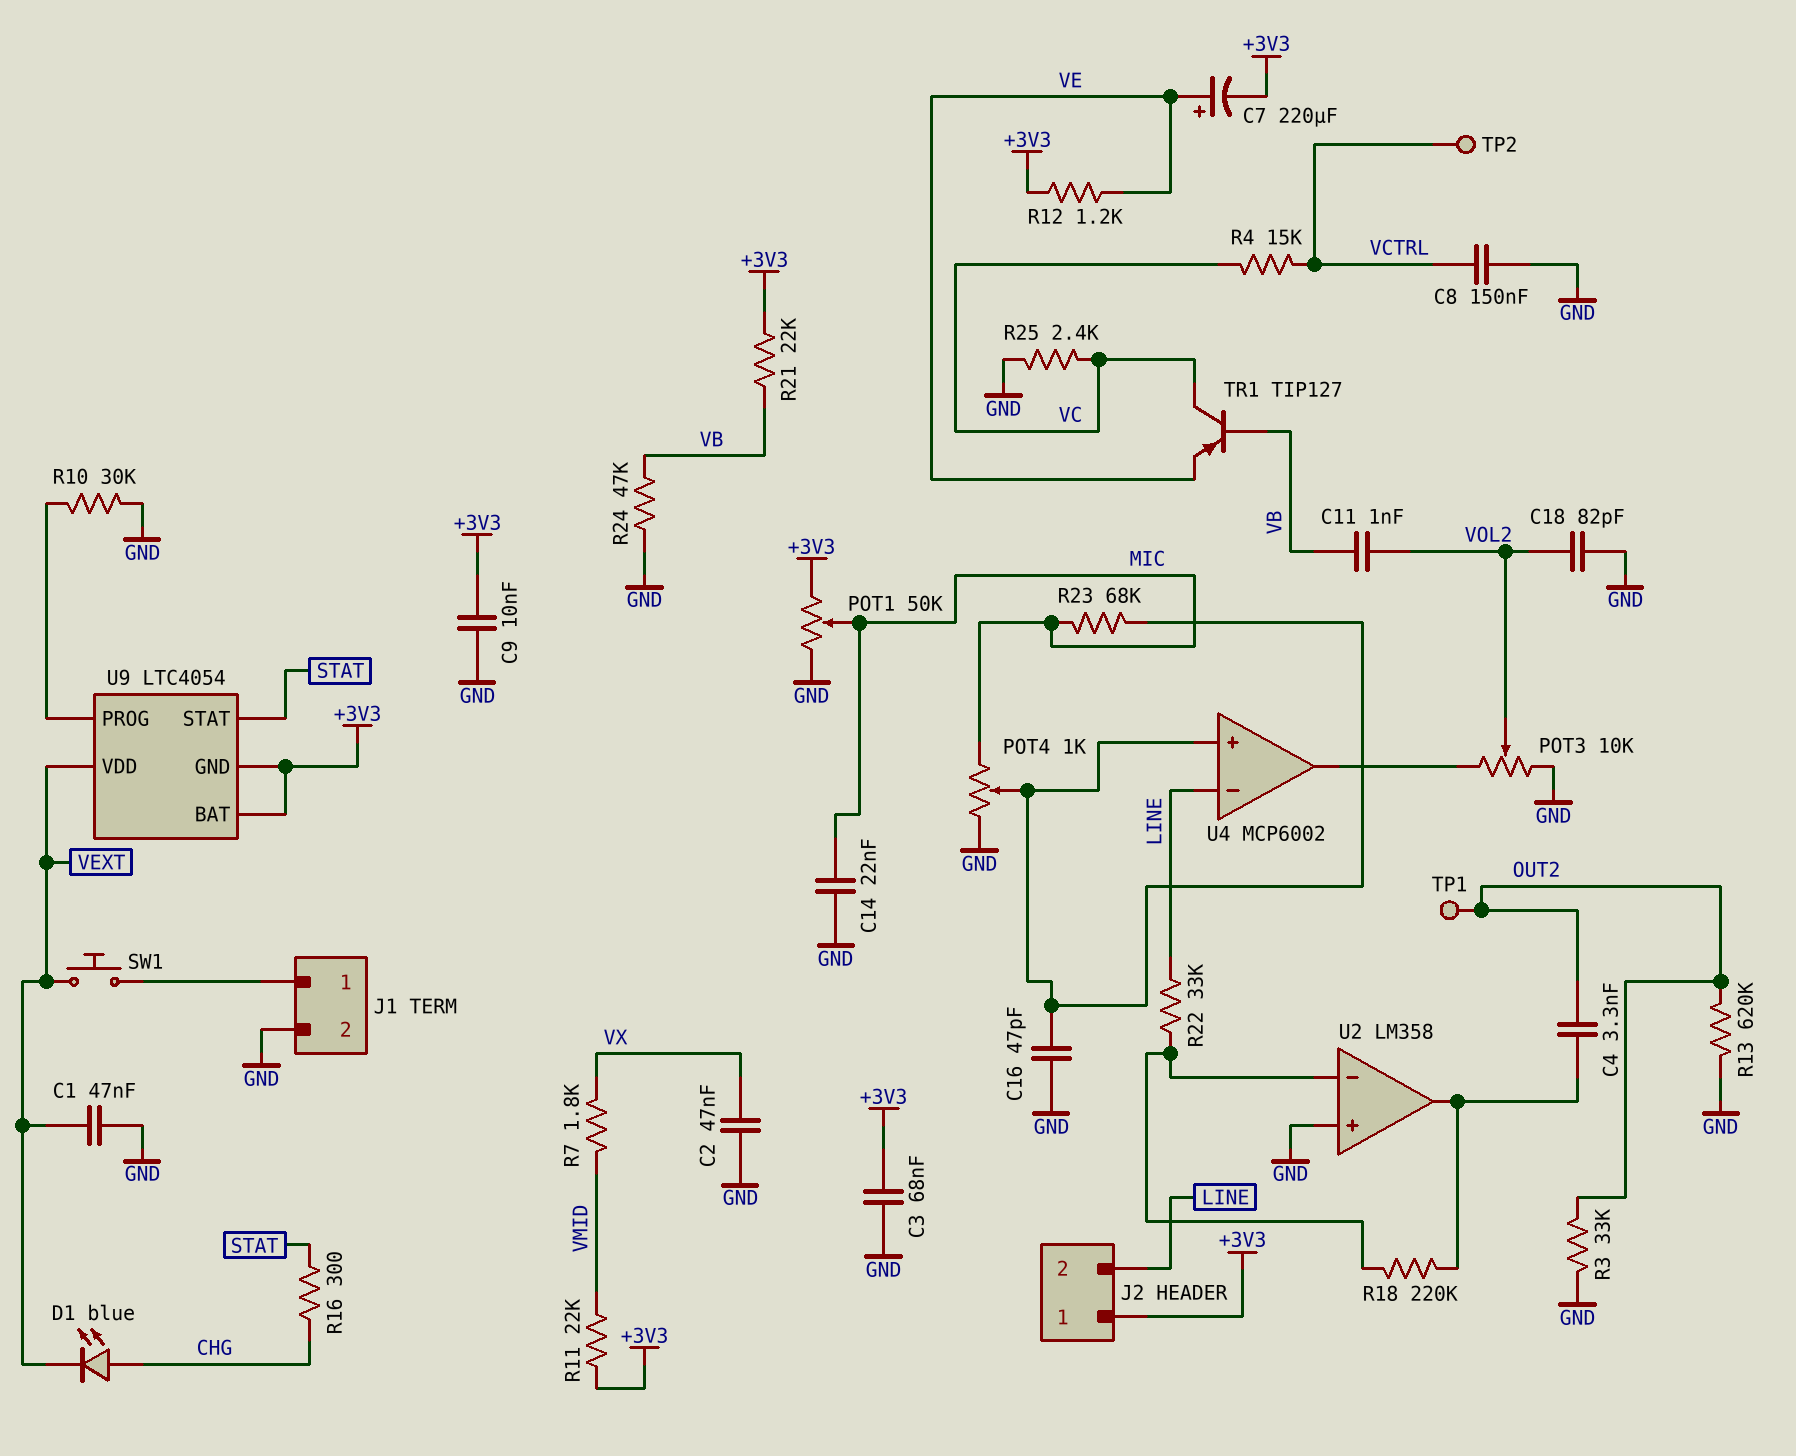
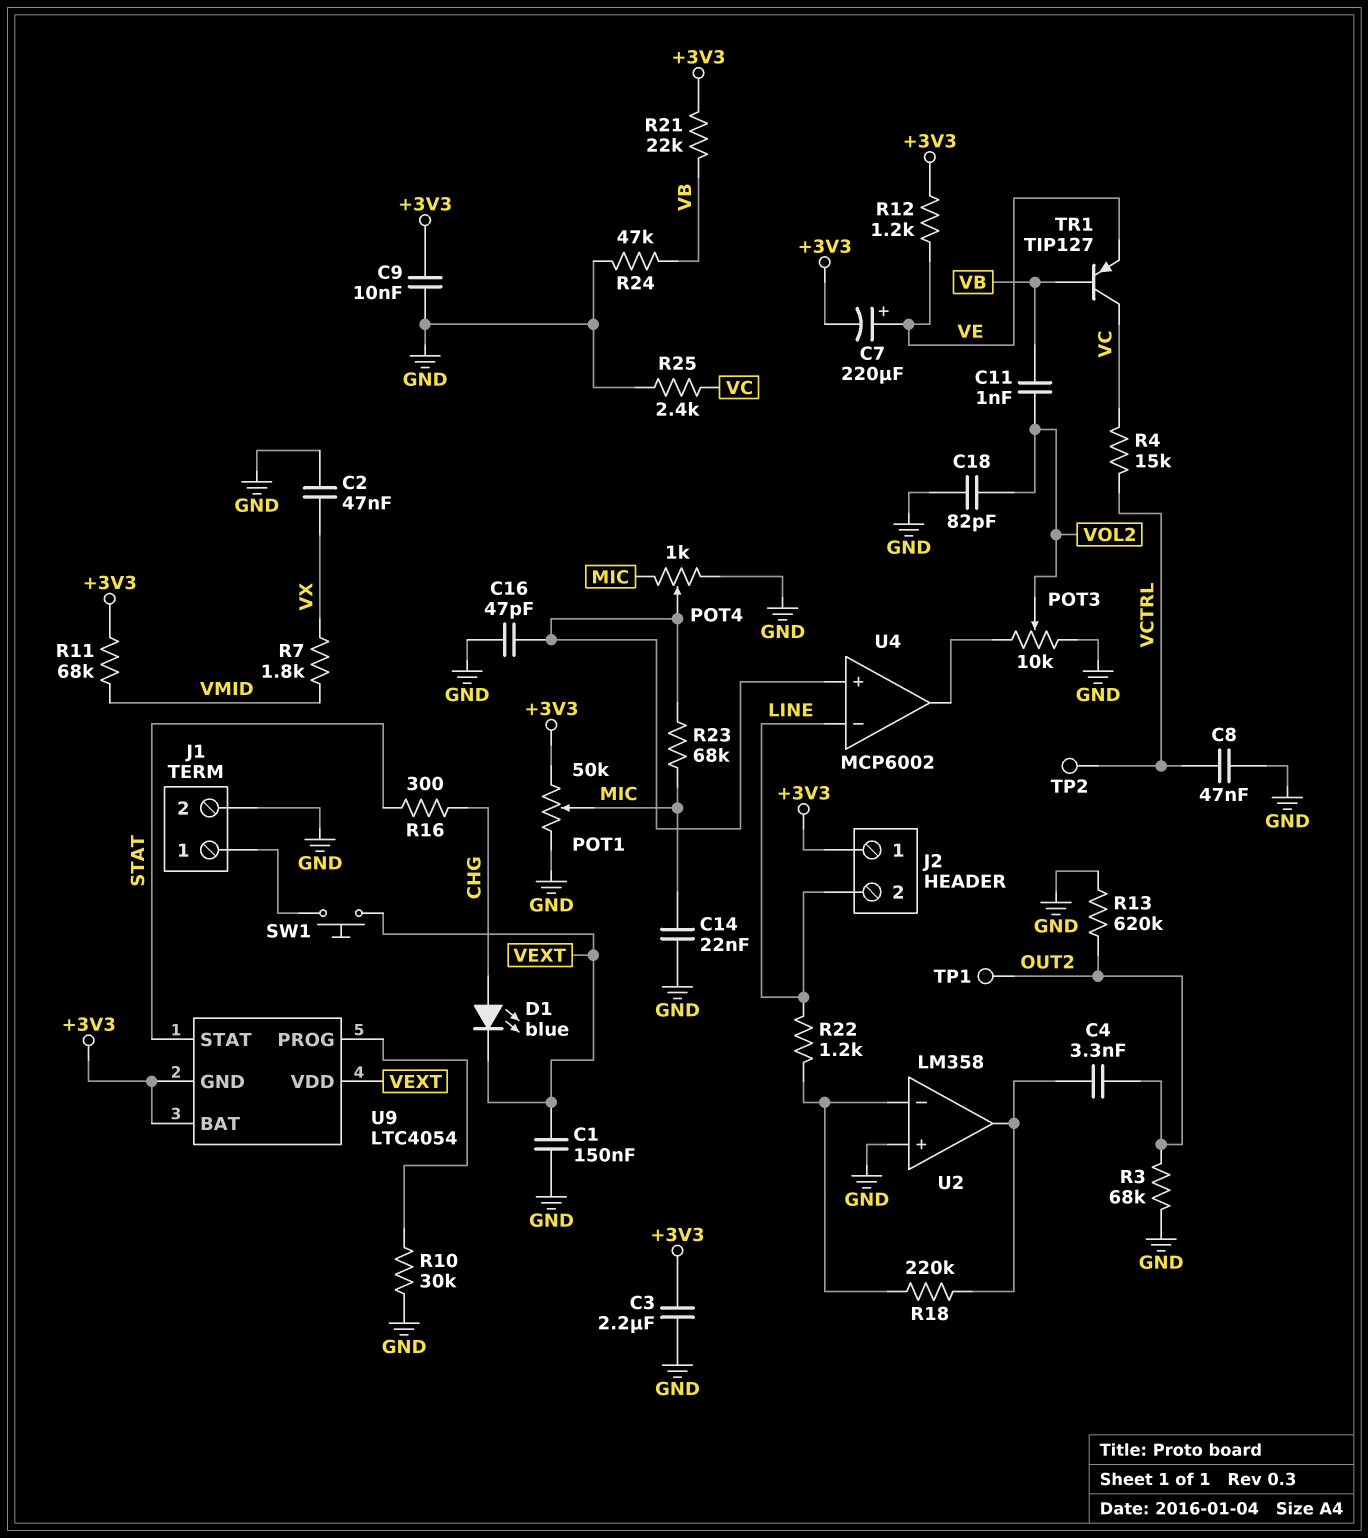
C1: 47nF (GND, VEXT) -> 150nF (GND, VEXT)
C3: 68nF (+3V3, GND) -> 2.2uF (+3V3, GND)
C8: 150nF (GND, VCTRL) -> 47nF (GND, VCTRL)
R3: 33k (GND, OUT2) -> 68k (GND, OUT2)
R11: 22k (+3V3, VMID) -> 68k (+3V3, VMID)
R22: 33k (LINE, U2/in-) -> 1.2k (LINE, U2/in-)

